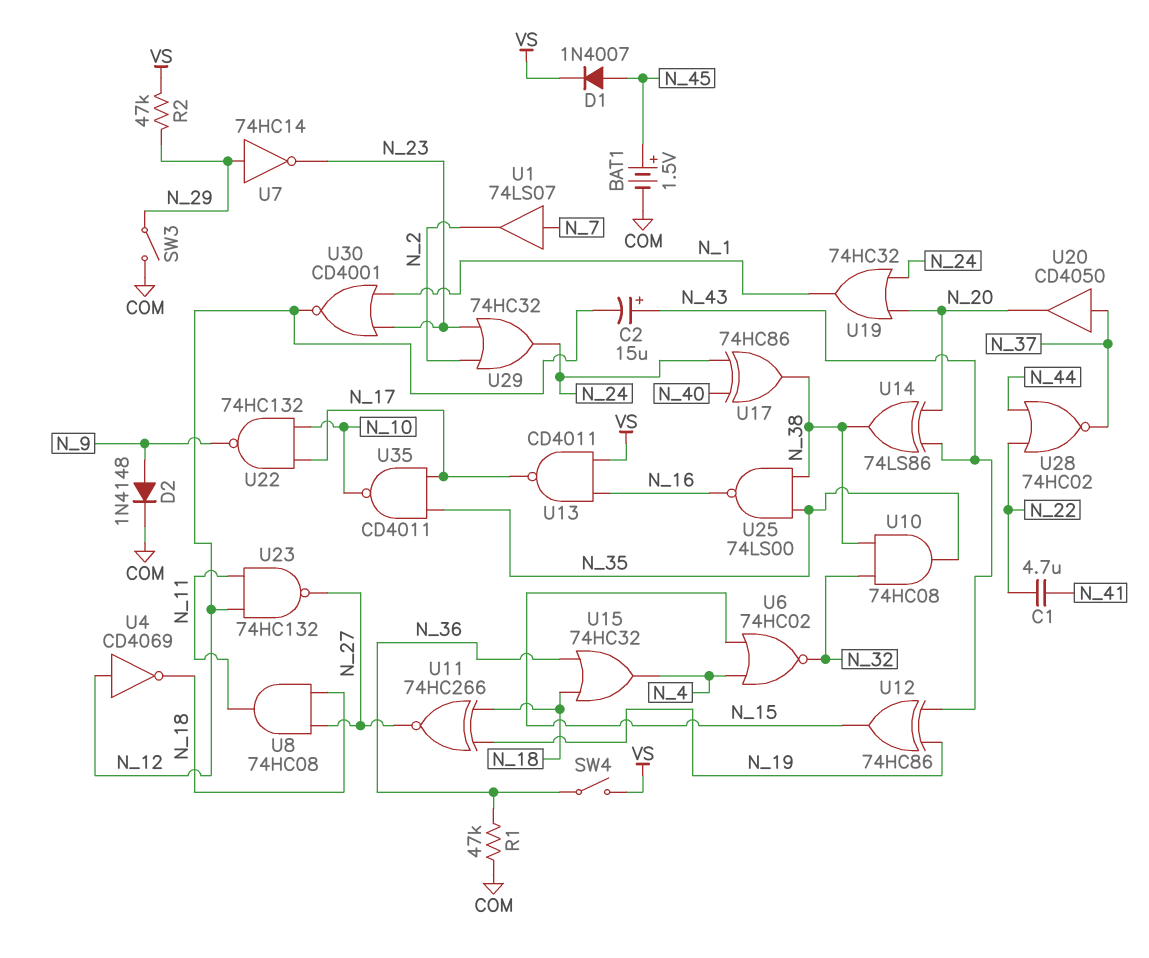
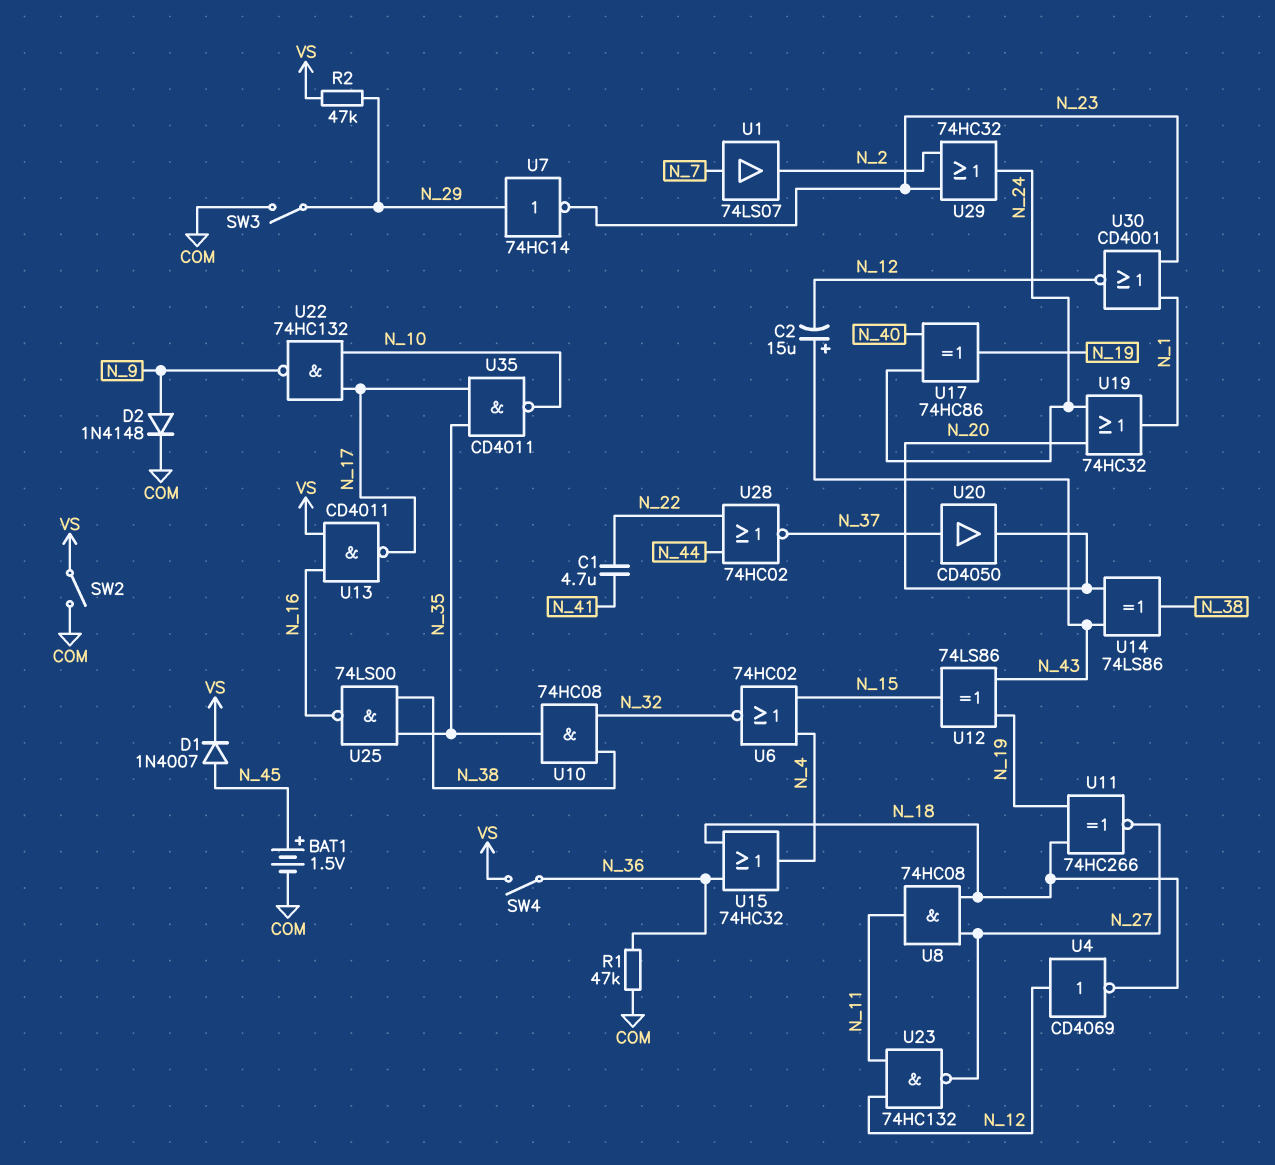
SW2: none -> switch (COM, VS)
U12: XOR 74HC86 (in N_19, in N_43, out N_15) -> XOR 74LS86 (in N_19, in N_43, out N_15)
U17: XOR 74HC86 (in N_24, in N_40, out N_38) -> XOR 74HC86 (in N_24, in N_40, out N_19)

